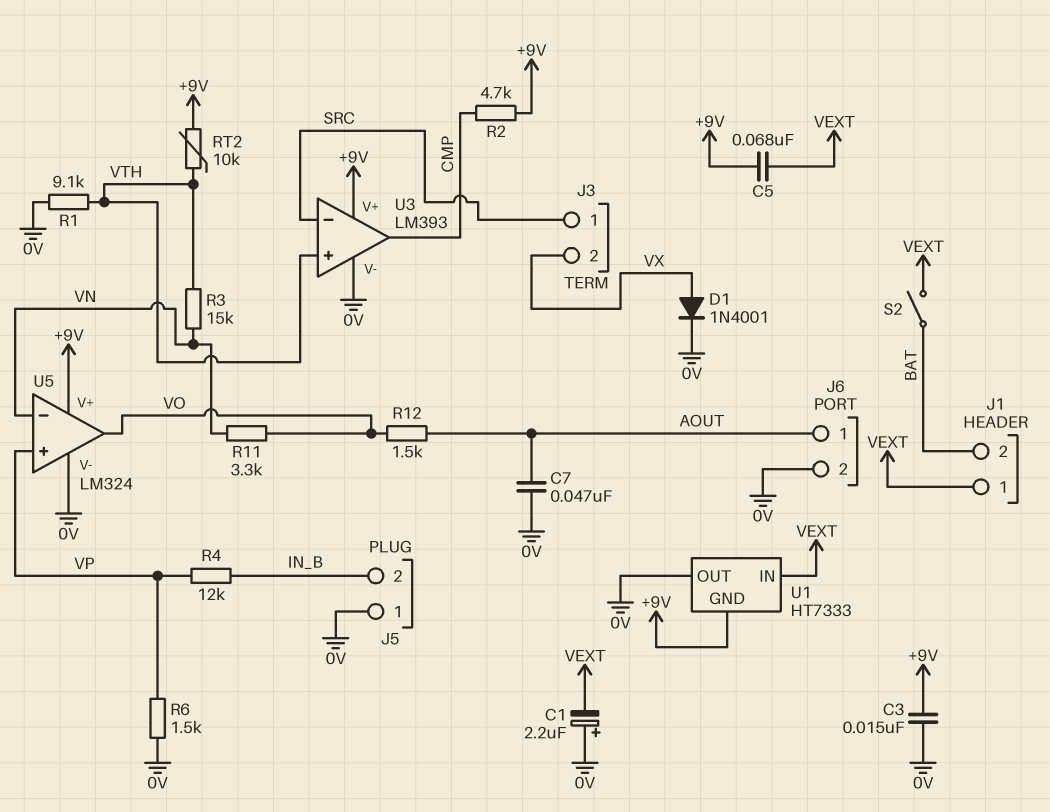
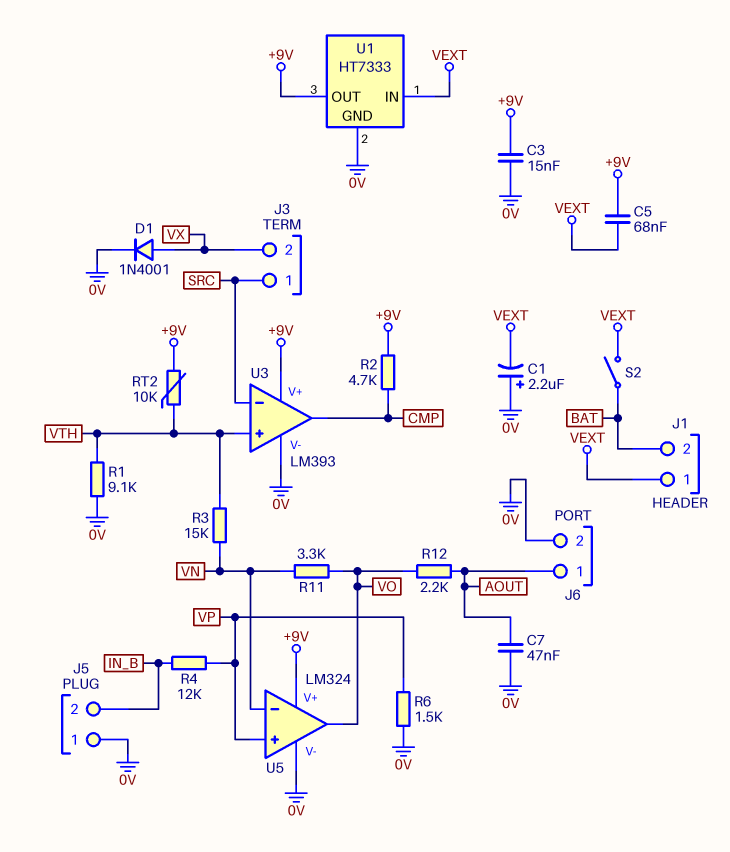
R12: 1.5k (AOUT, VO) -> 2.2k (AOUT, VO)
U1 pin GND: +9V -> 0V
U1 pin OUT: 0V -> +9V

